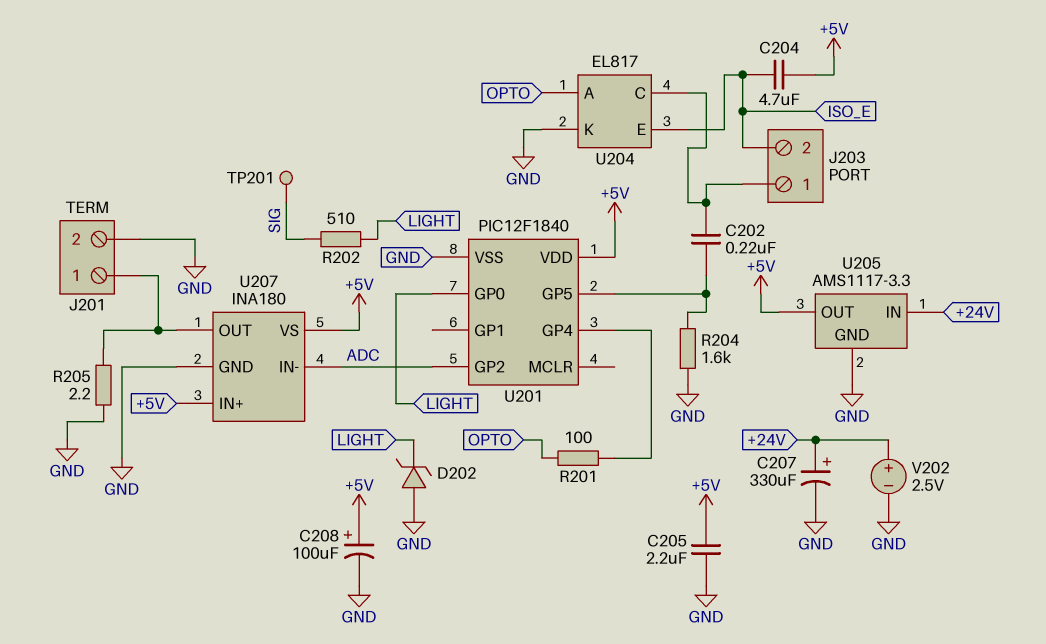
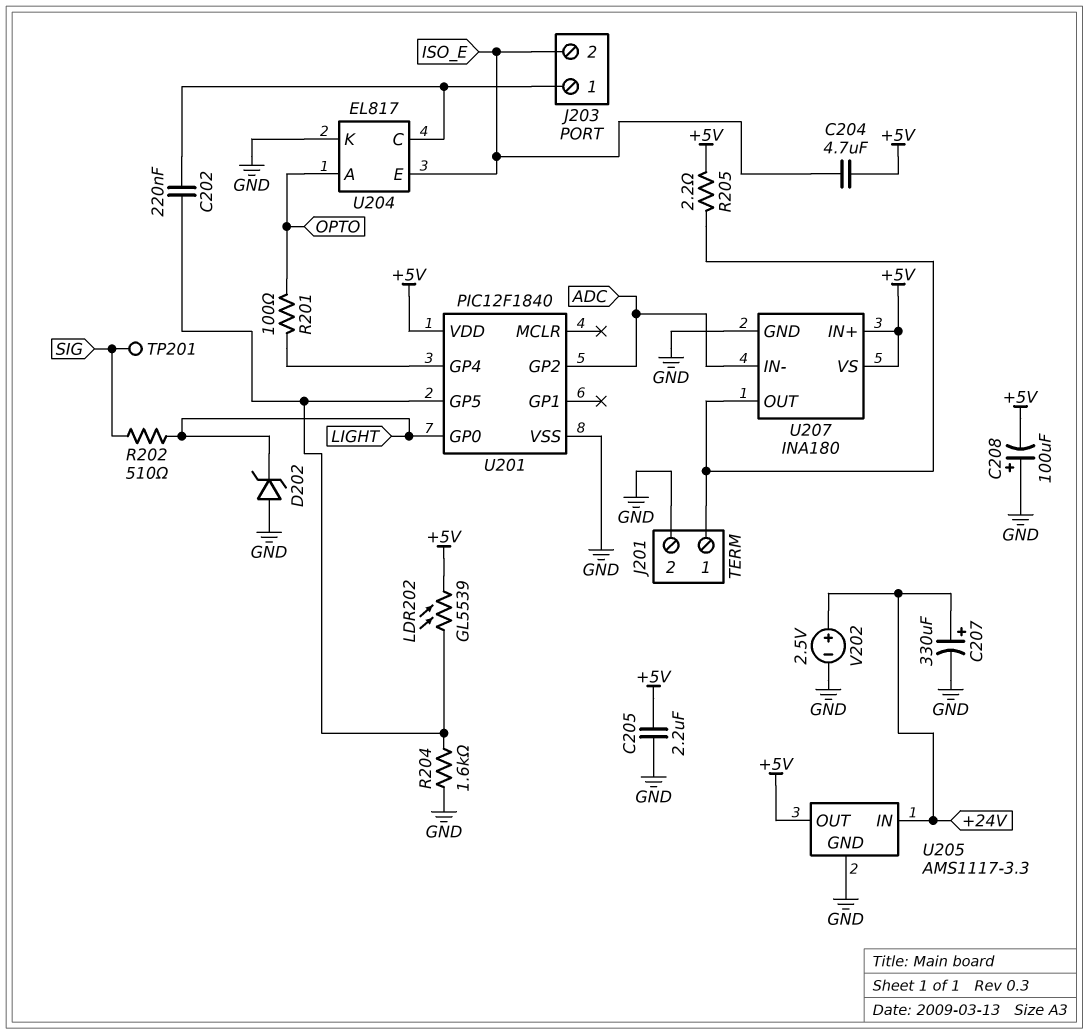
C208: 100uF (plus +5V, minus GND) -> 100uF (plus GND, minus +5V)
LDR202: none -> GL5539 (+5V, U201/GP5)
R205: 2.2 (GND, J201/1) -> 2.2 (+5V, J201/1)

